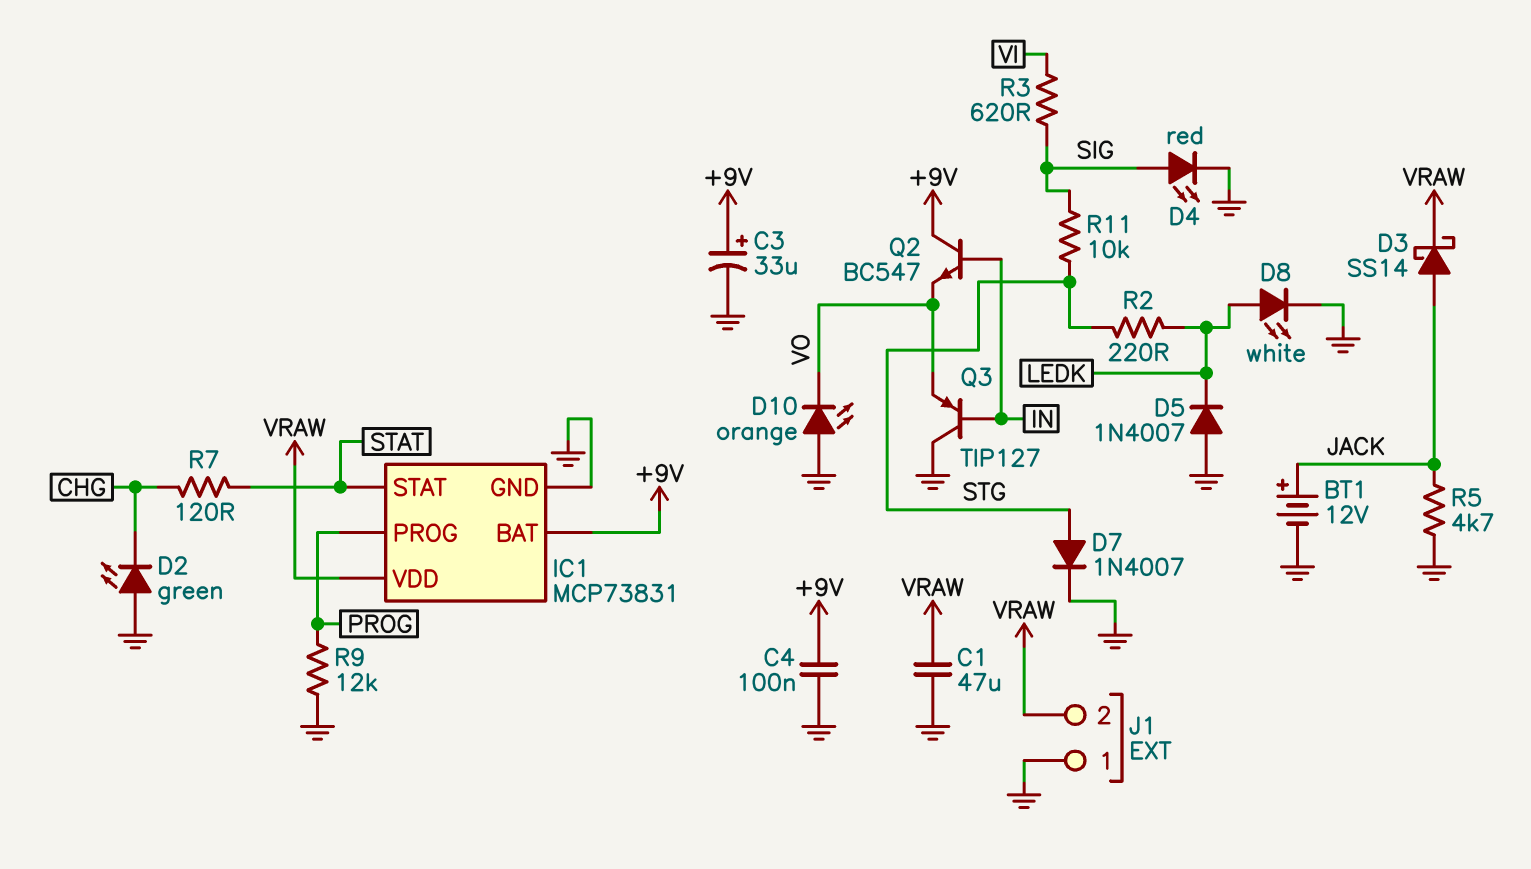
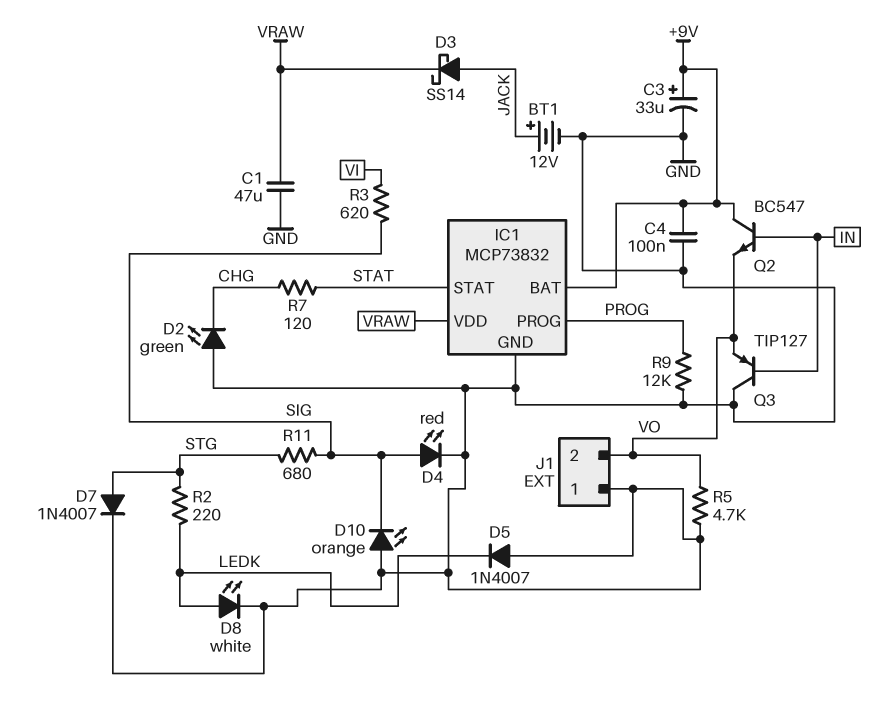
D10: LED orange (A GND, K VO) -> LED orange (A GND, K SIG)
IC1: MCP73831 -> MCP73832
J1 pin 2: VRAW -> VO
R5: 4.7k (GND, JACK) -> 4.7k (GND, VO)
R11: 10k (SIG, STG) -> 680 (SIG, STG)

